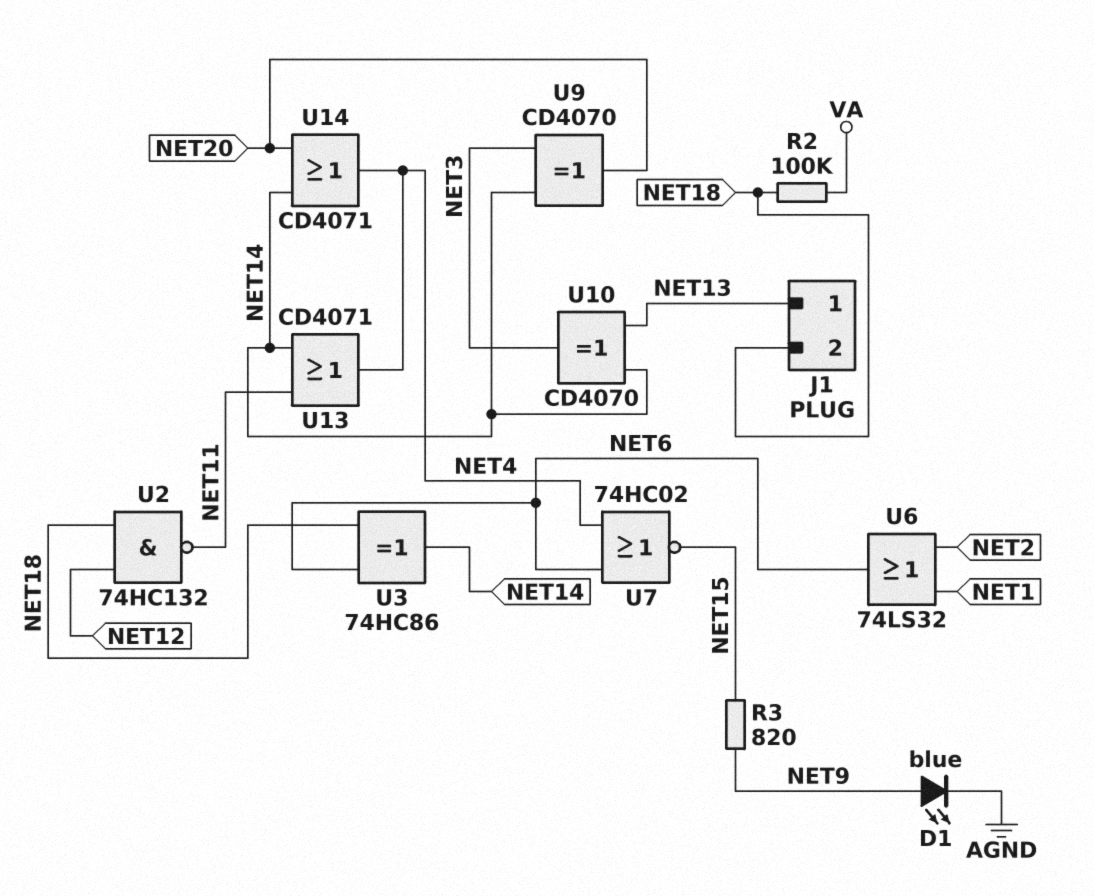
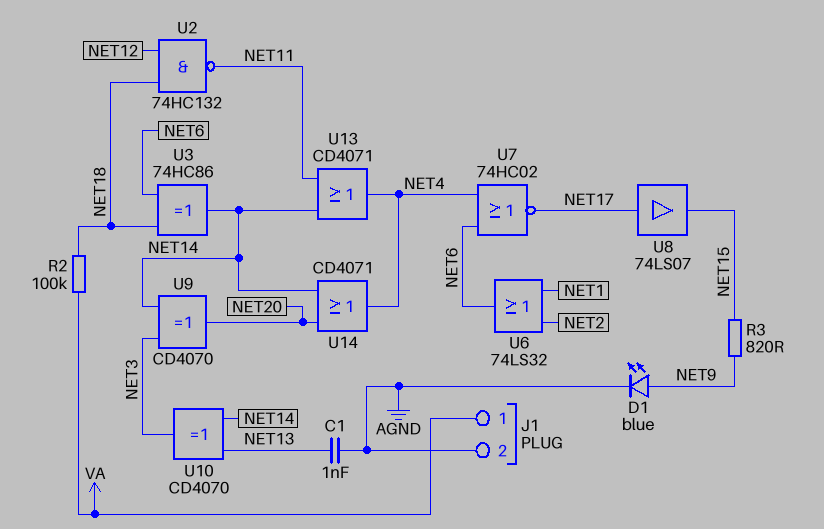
C1: none -> 1nF (AGND, NET13)
J1 pin 1: NET13 -> VA
J1 pin 2: NET18 -> AGND
U7: NOR 74HC02 (in NET4, in NET6, out NET15) -> NOR 74HC02 (in NET4, in NET6, out NET17)
U8: none -> buffer 74LS07 (in NET17, out NET15)

